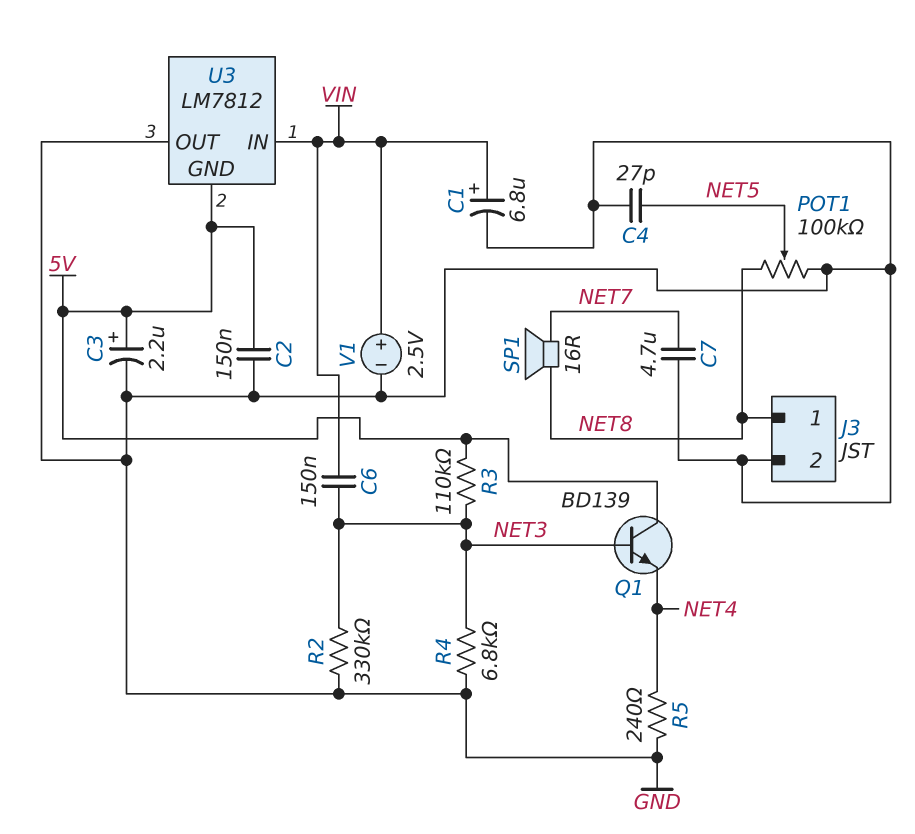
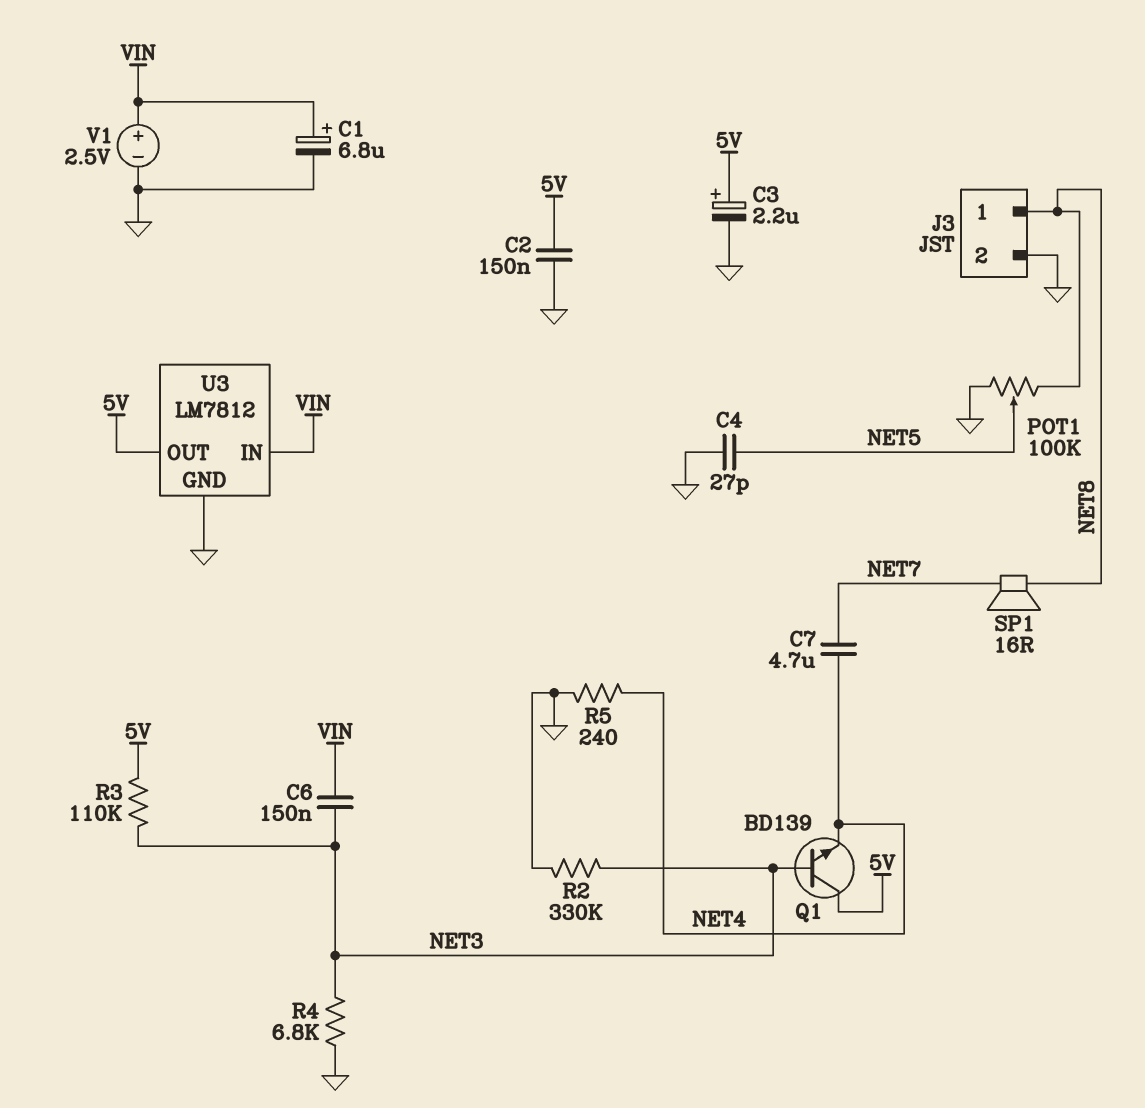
C7: 4.7uF (GND, NET7) -> 4.7uF (NET4, NET7)
U3 pin GND: 5V -> GND
U3 pin OUT: GND -> 5V

